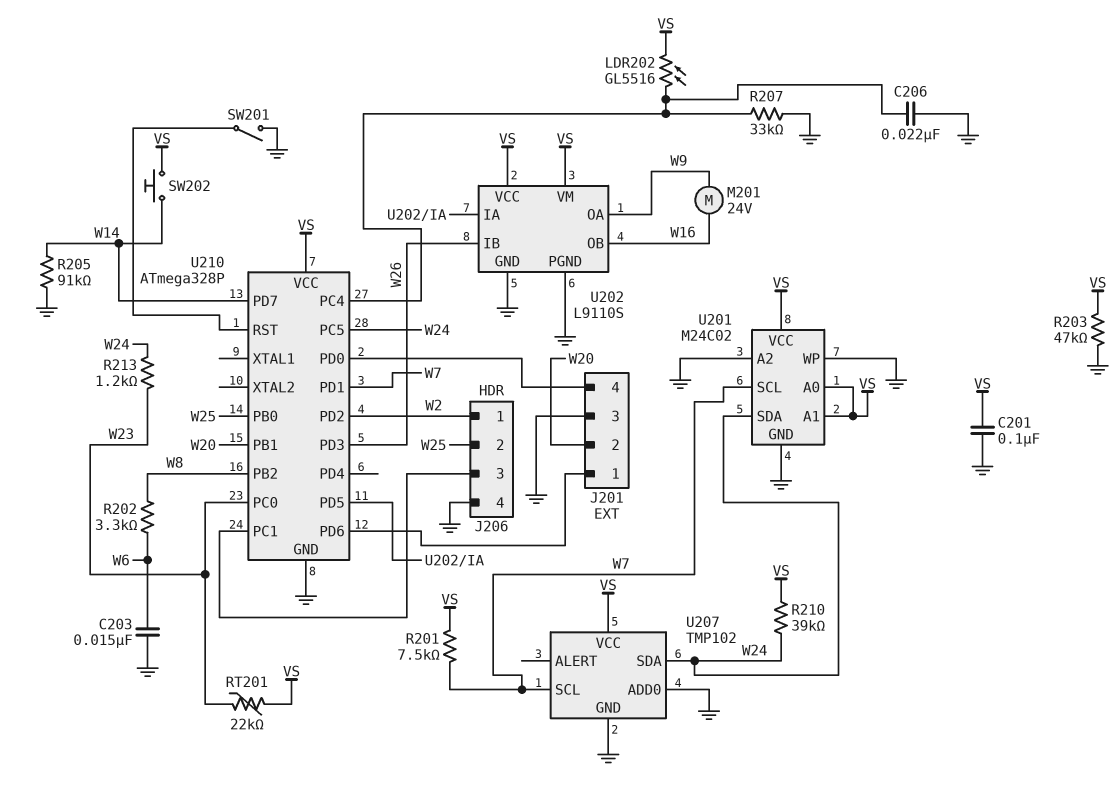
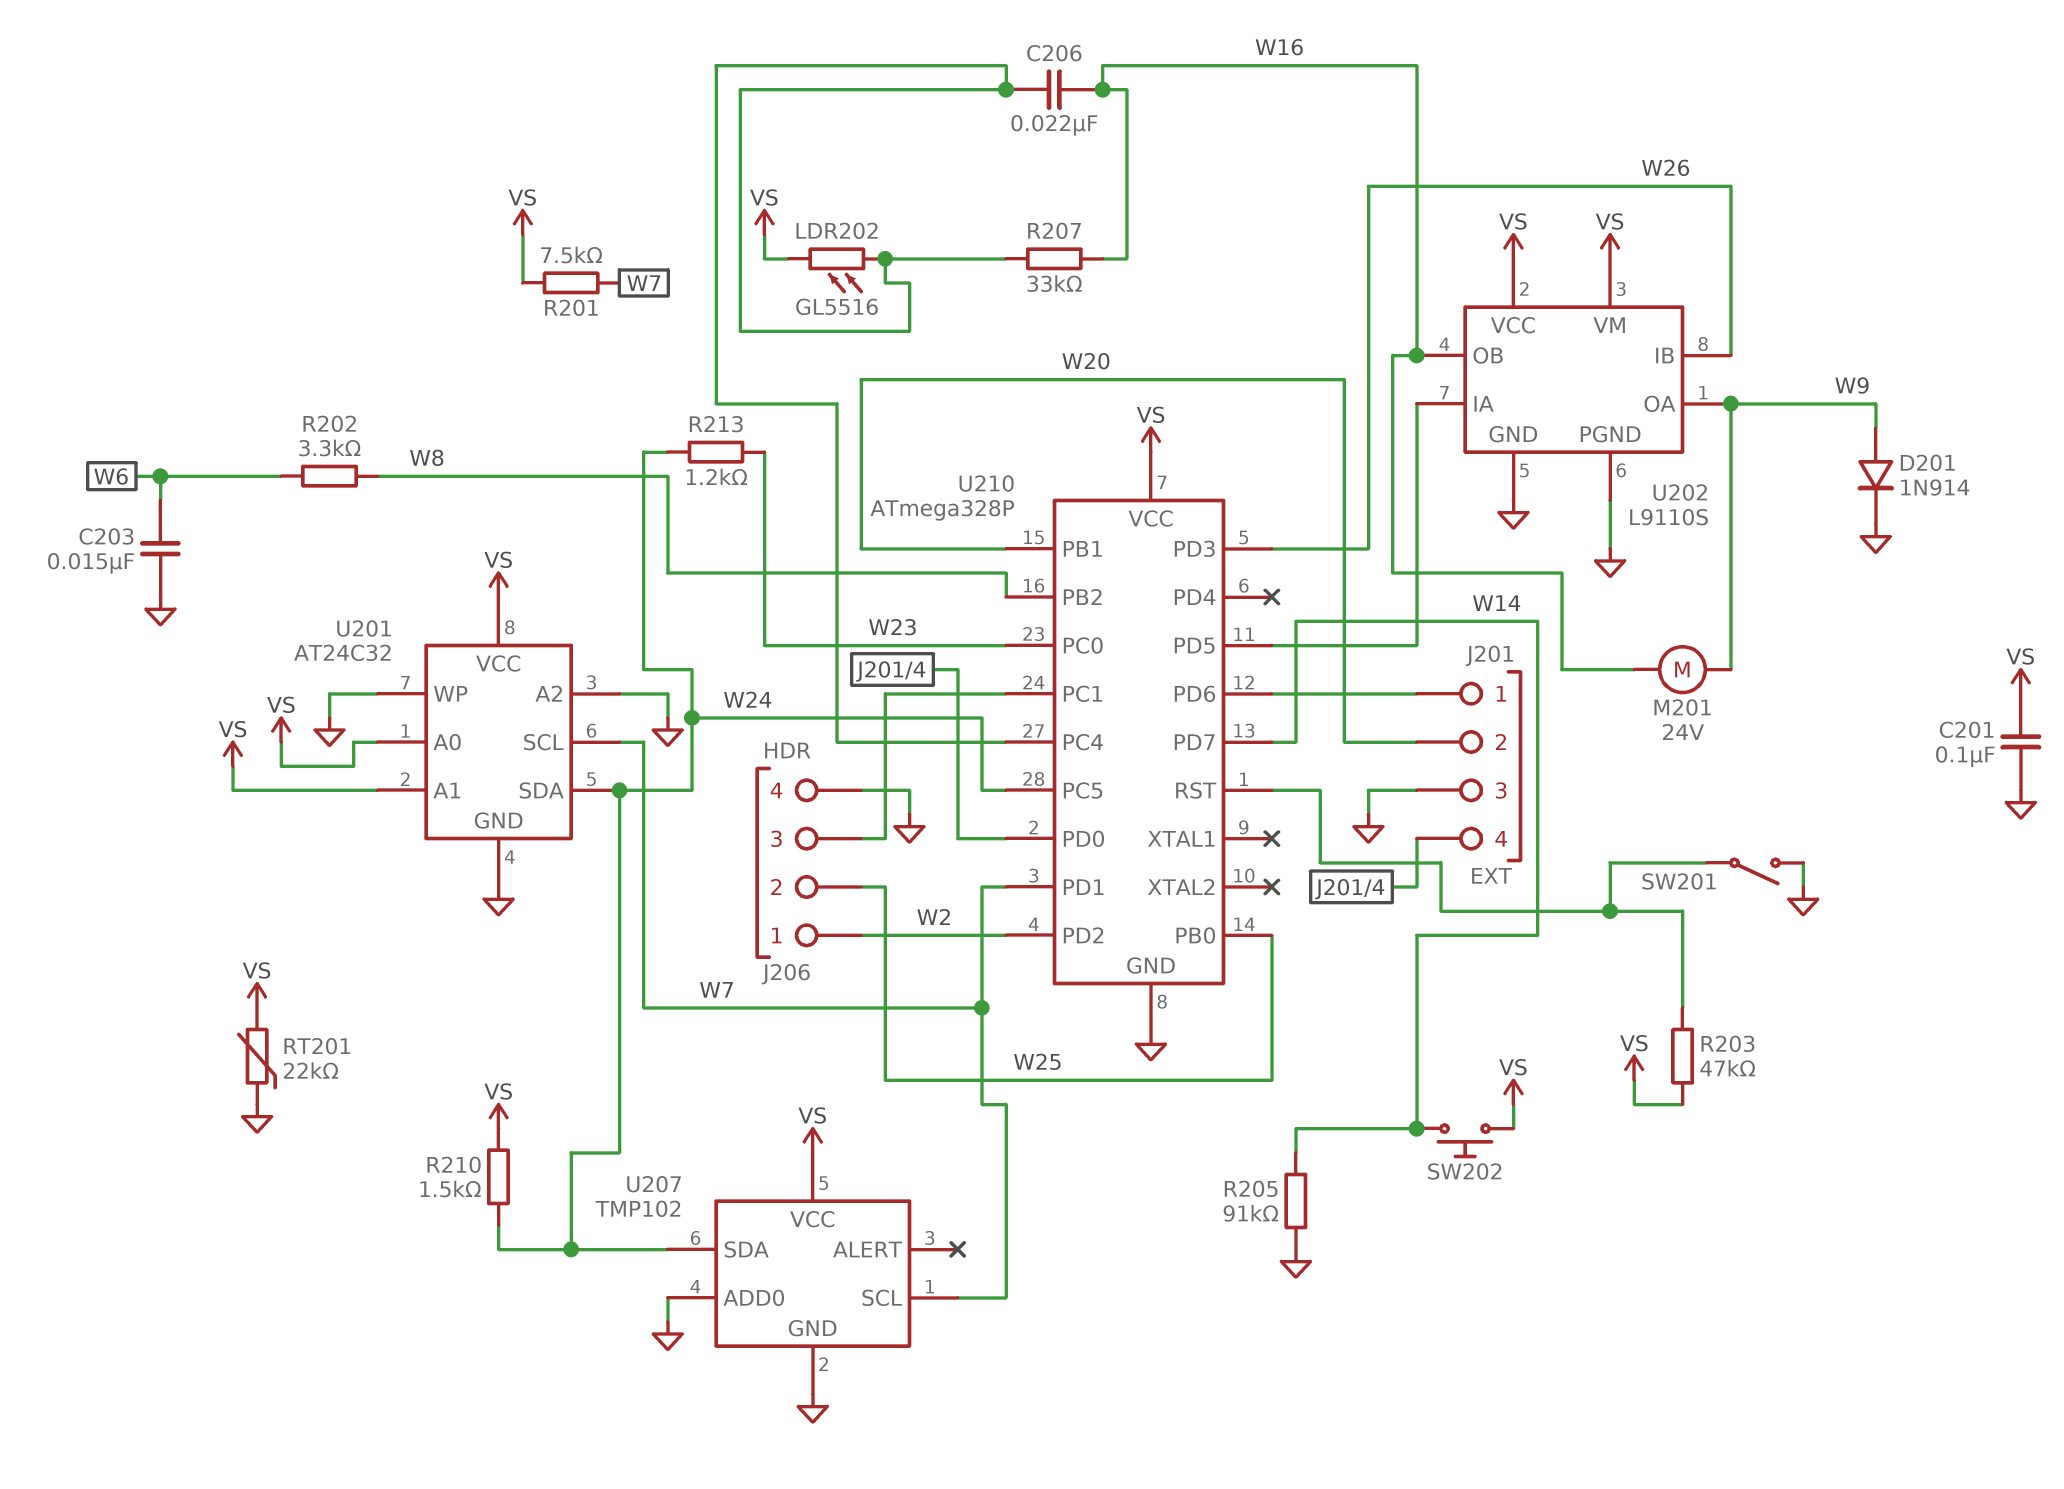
C206: 22nF (GND, U210/PC4) -> 22nF (U210/PC4, W16)
D201: none -> diode 1N914 (A W9, K GND)
R203: 47k (GND, VS) -> 47k (U210/RST, VS)
R207: 33k (GND, U210/PC4) -> 33k (U210/PC4, W16)
R210: 39k (VS, W24) -> 1.5k (VS, W24)
RT201: 22k (VS, W23) -> 22k (GND, VS)
U201: M24C02 -> AT24C32

